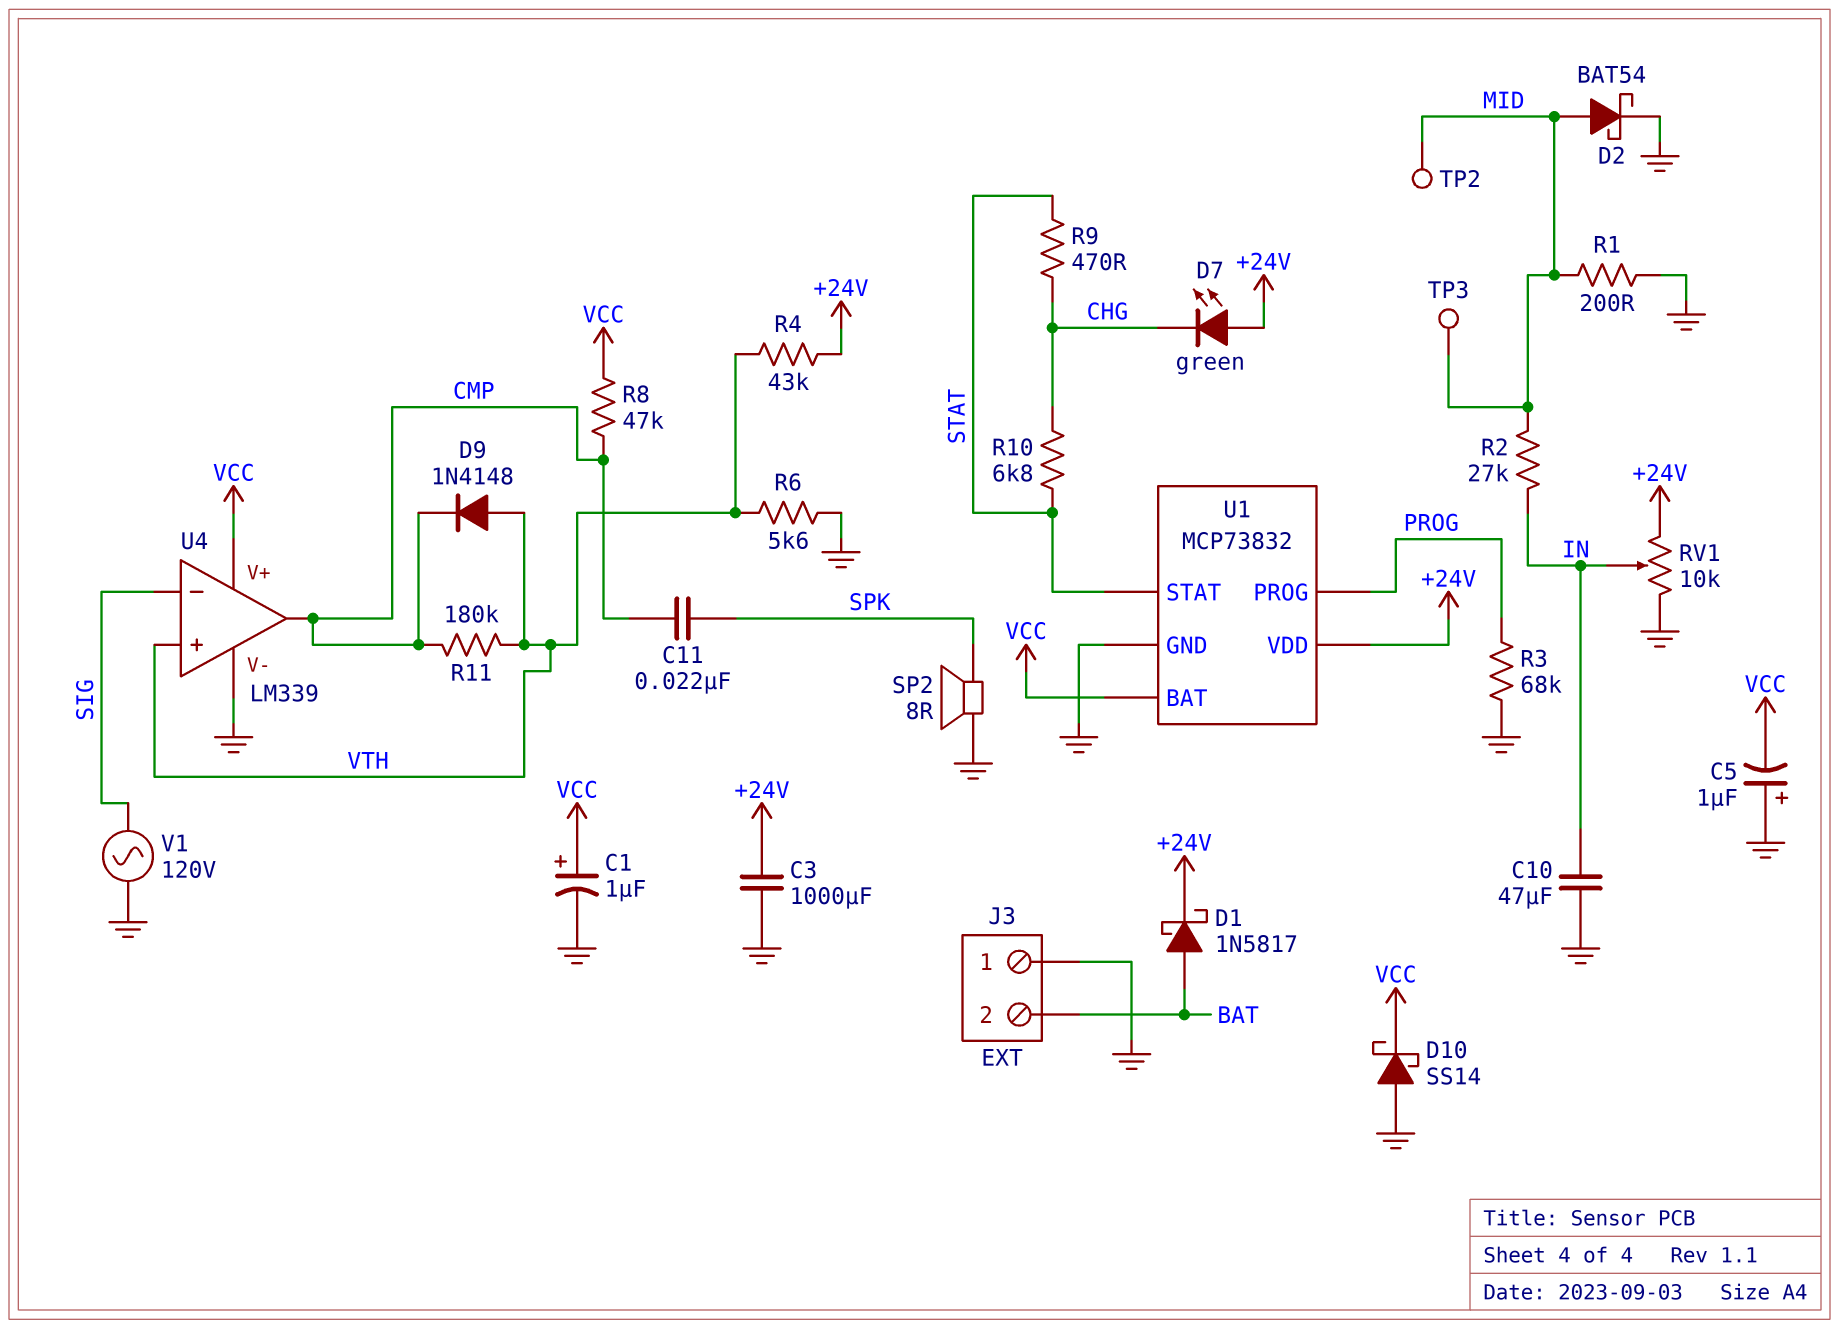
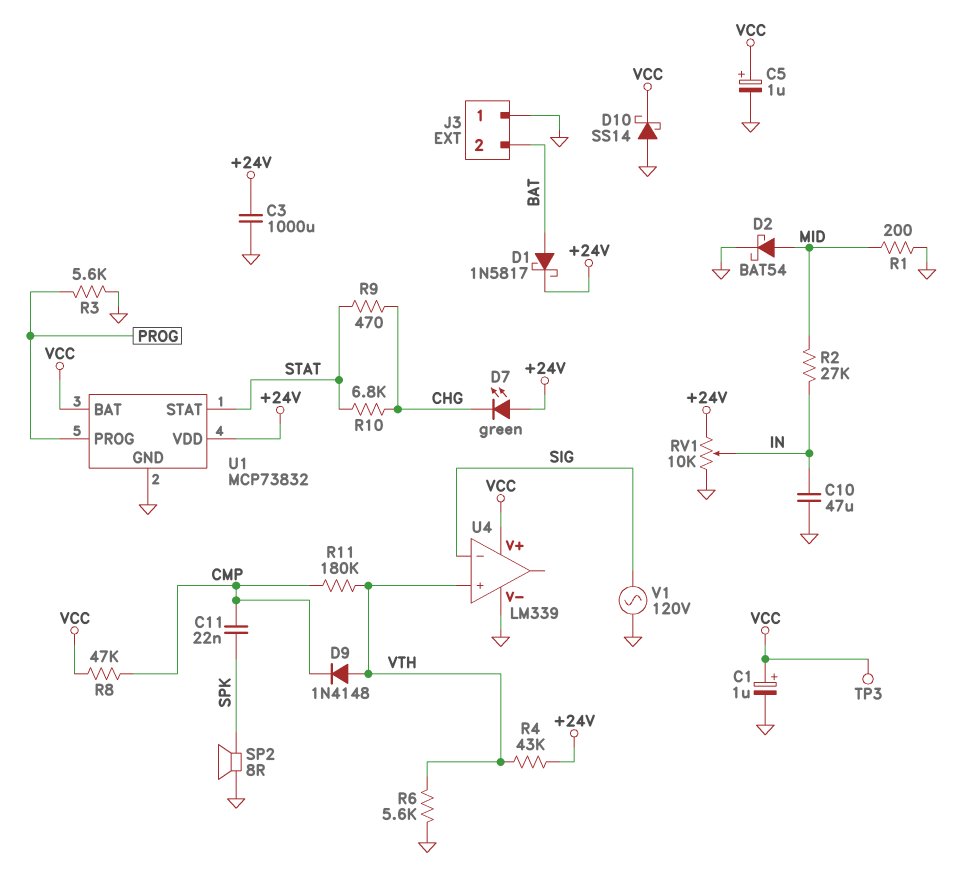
C5: 1uF (plus GND, minus VCC) -> 1uF (plus VCC, minus GND)
R3: 68k (GND, PROG) -> 5.6k (GND, PROG)
TP2: test point (MID) -> none
TP3: test point (MID) -> test point (VCC)
U4 pin out: CMP -> none

